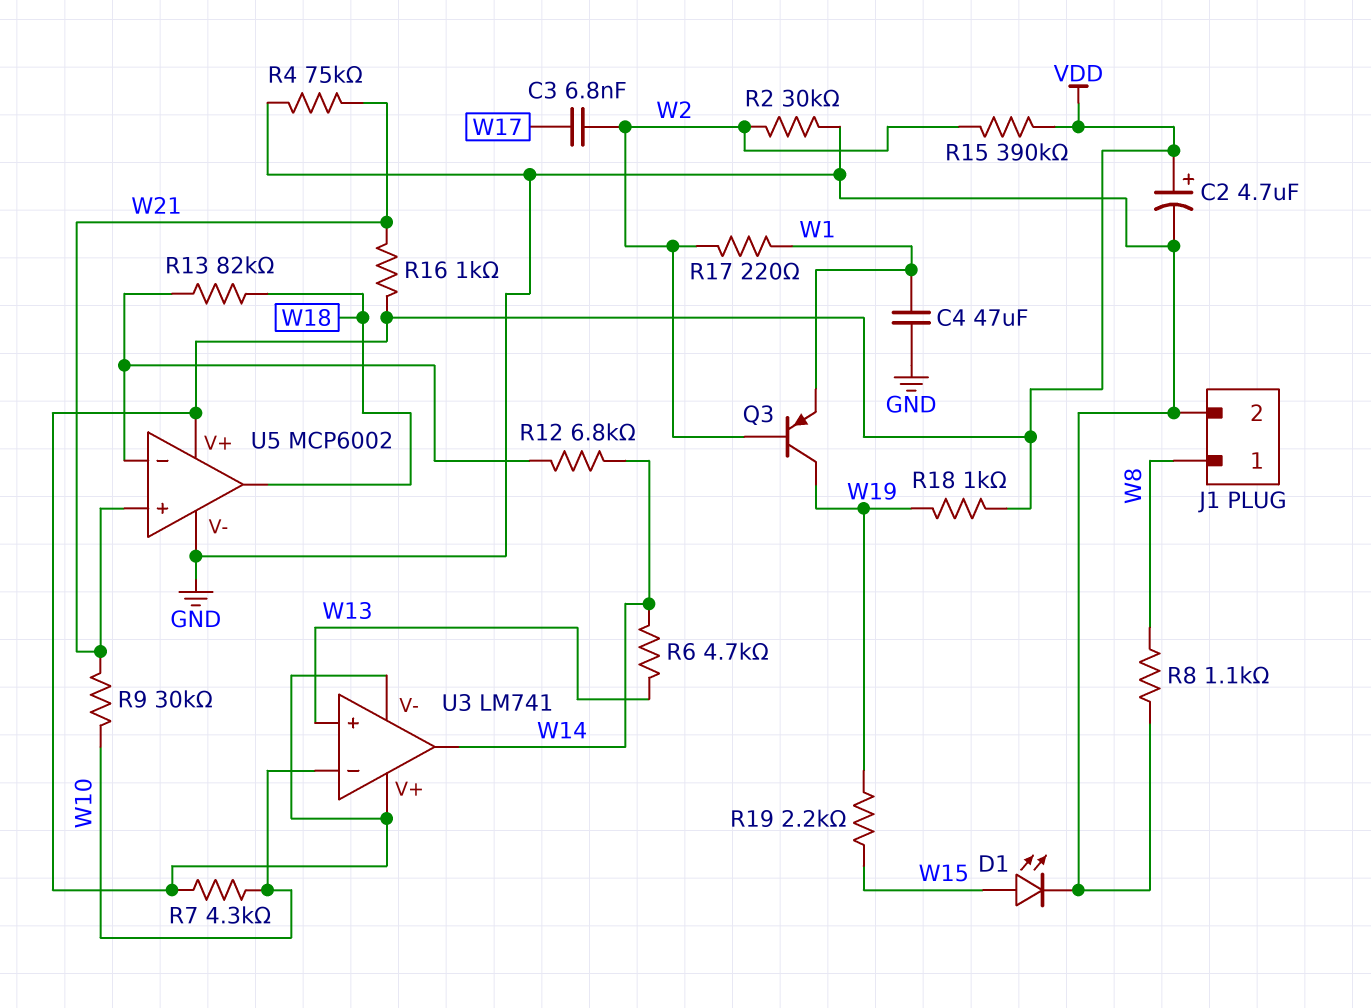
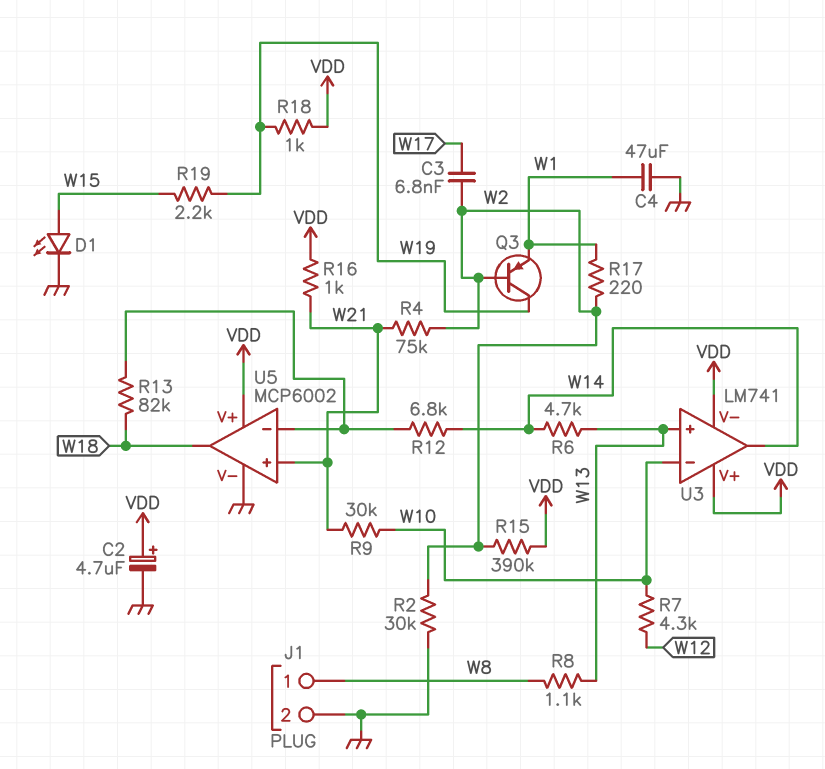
R4: 75k (GND, W21) -> 75k (W2, W21)
R7: 4.3k (VDD, W10) -> 4.3k (W10, W12)
R8: 1.1k (GND, W8) -> 1.1k (W8, W13)

